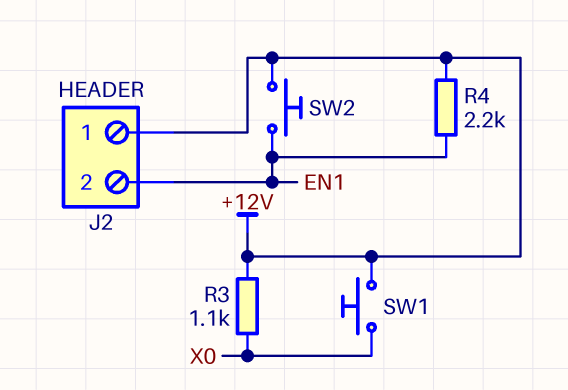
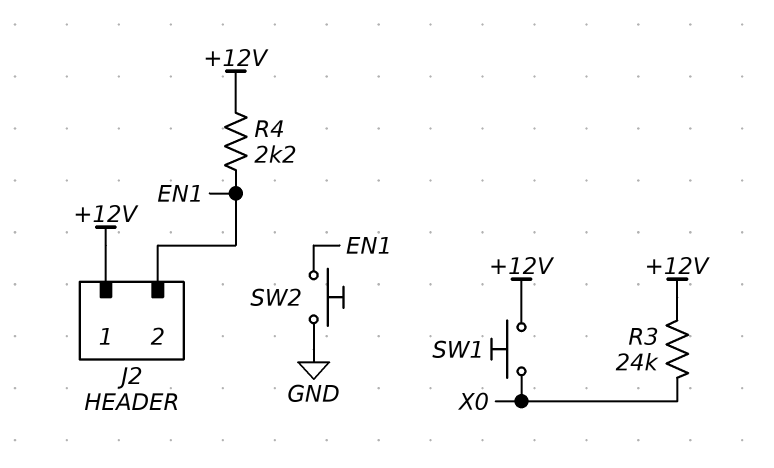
R3: 1.1k (+12V, X0) -> 24k (+12V, X0)
SW2: button (+12V, EN1) -> button (EN1, GND)

